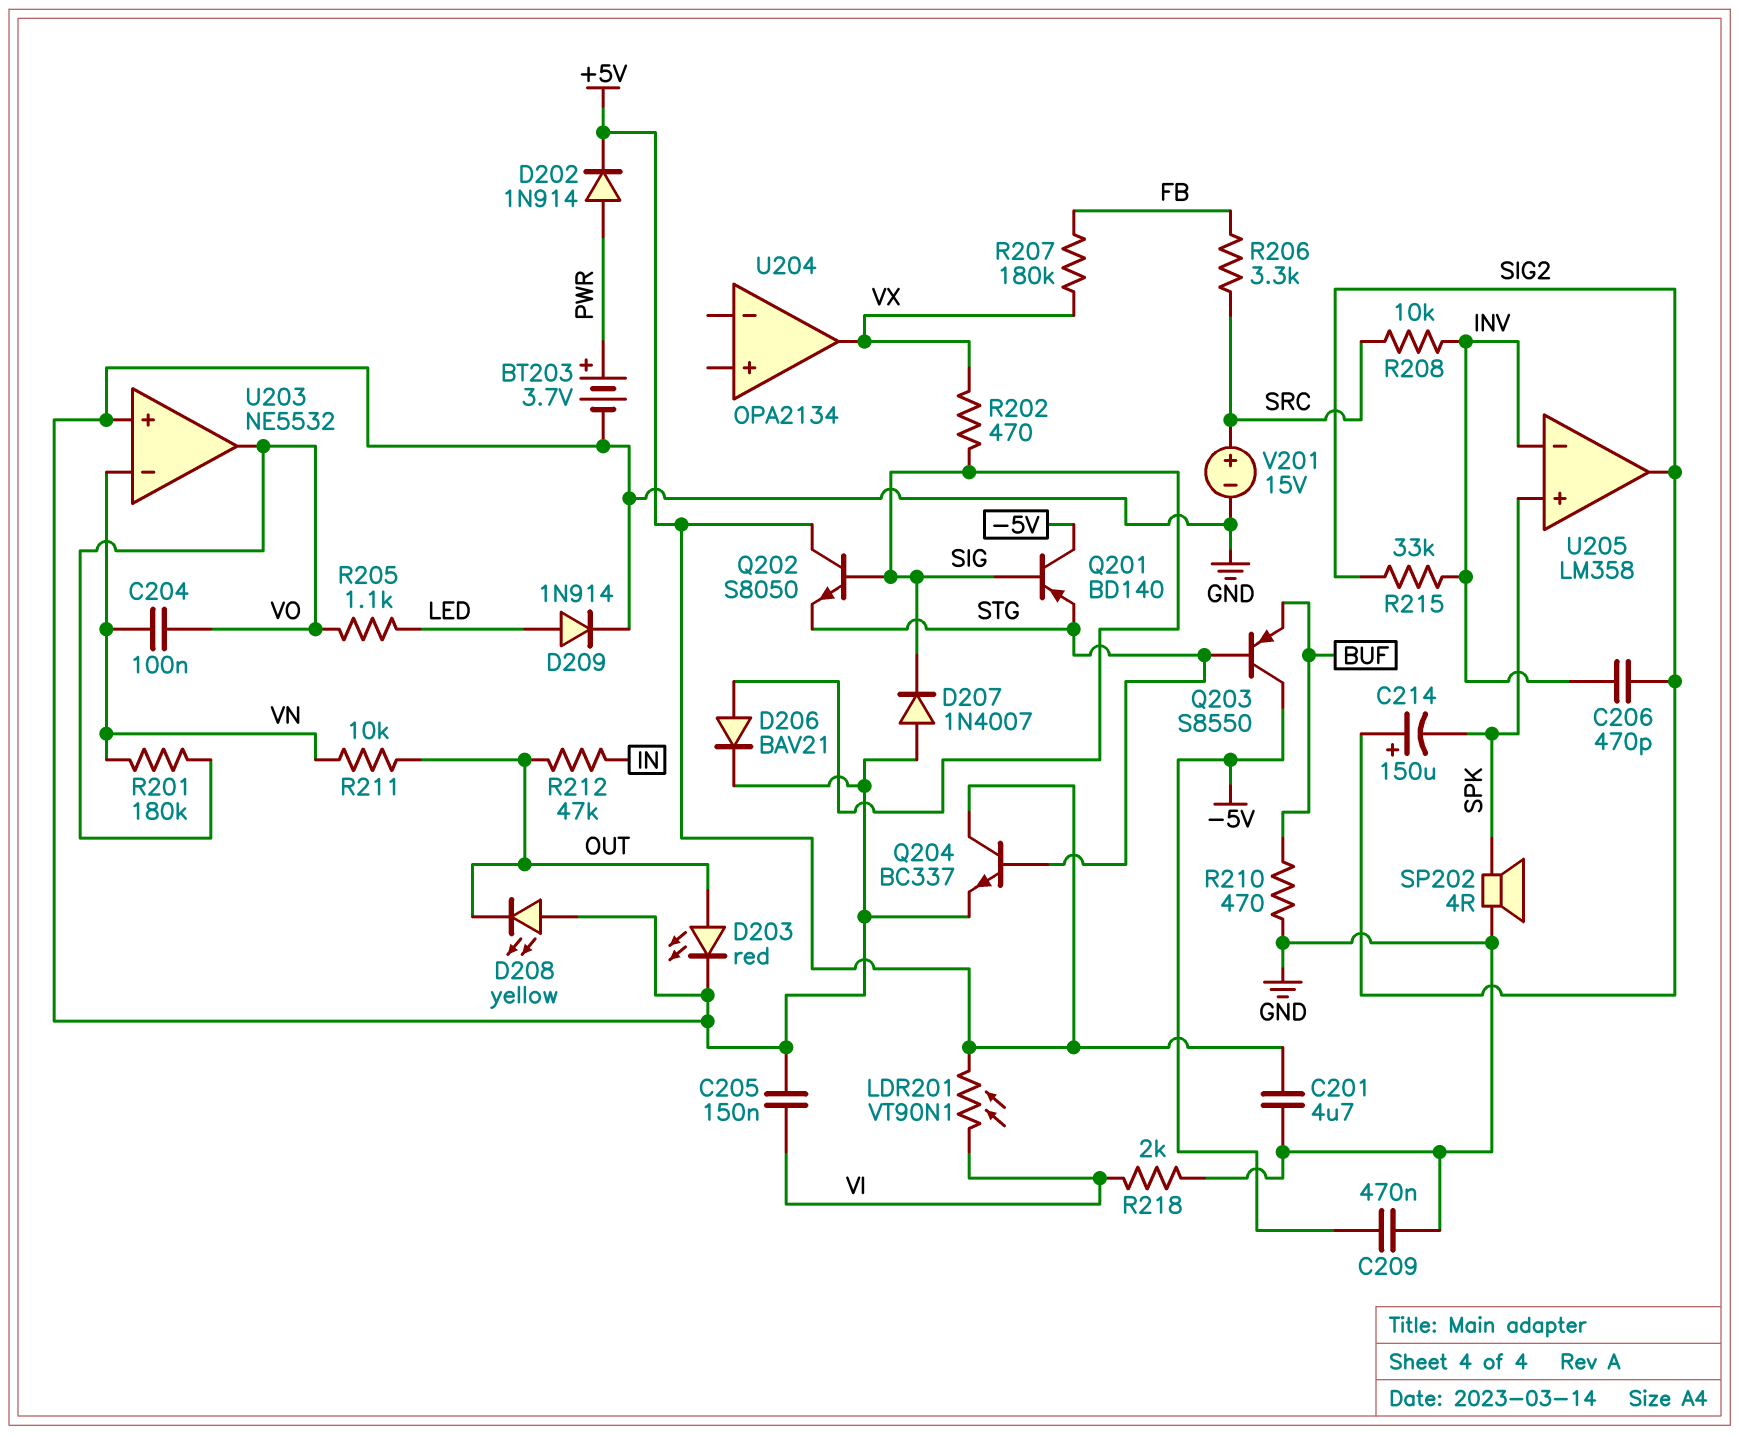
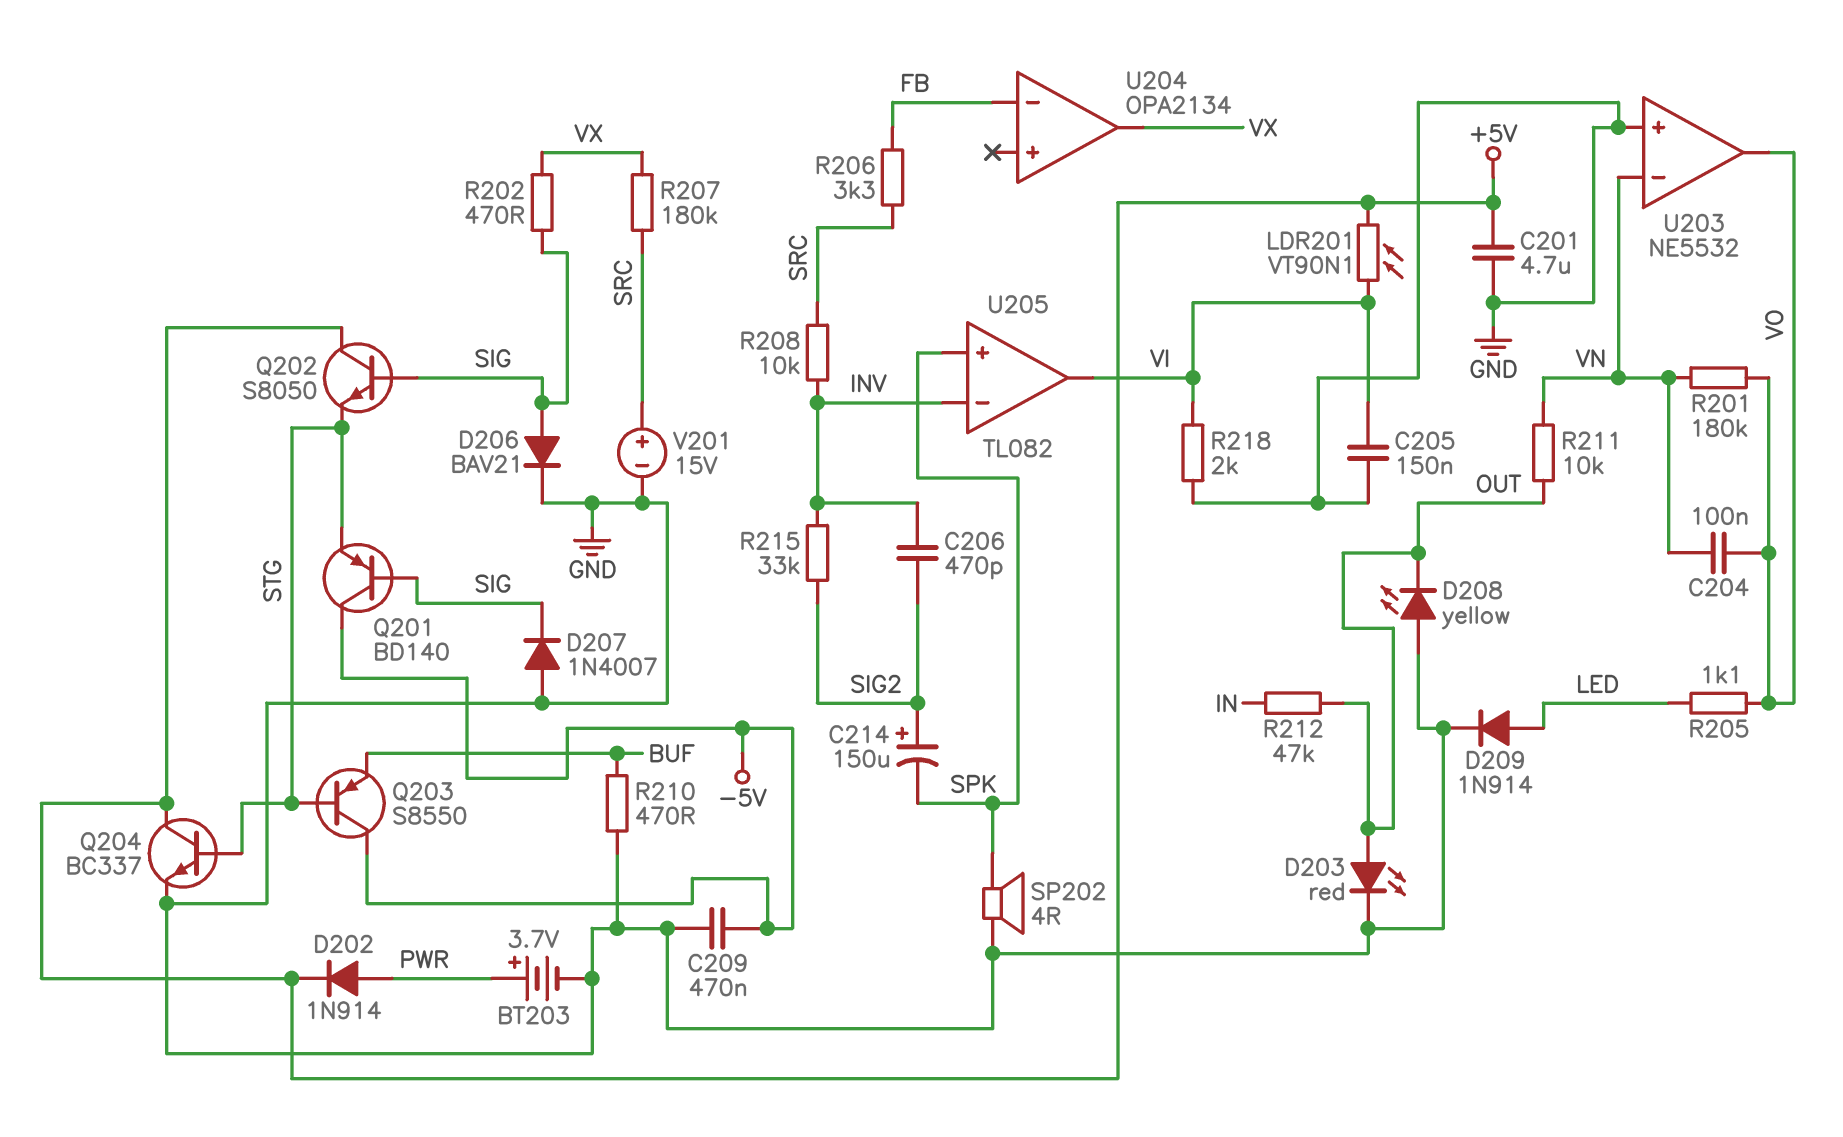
R207: 180k (FB, VX) -> 180k (SRC, VX)
U204 pin in-: none -> FB
U205: LM358 -> TL082
U205 pin out: SIG2 -> VI

